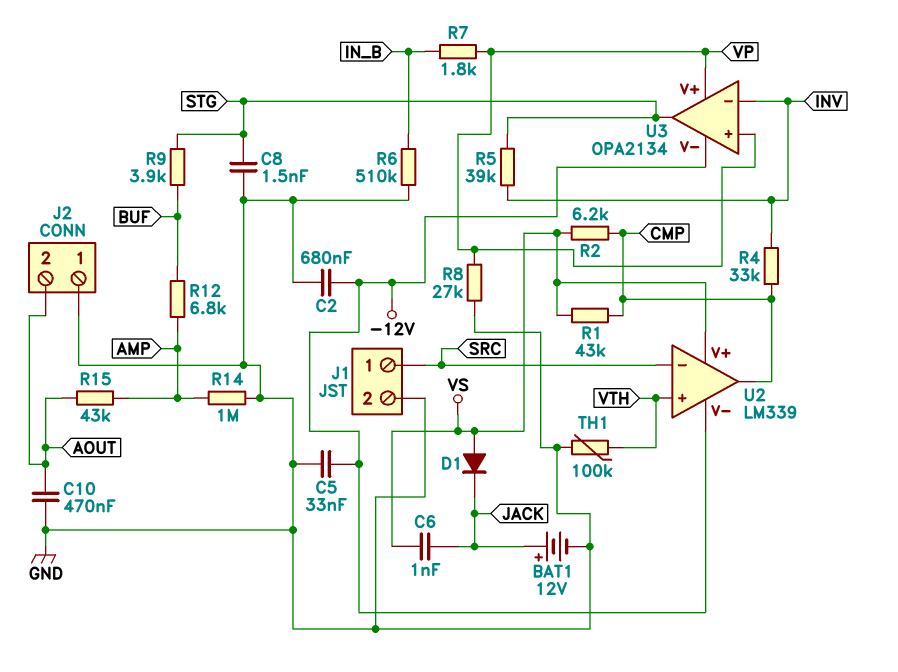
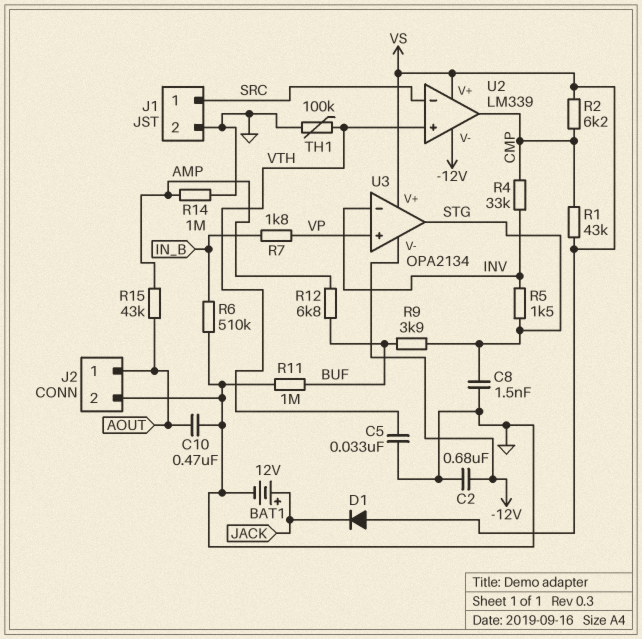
C5: 33nF (-12V, GND) -> 33nF (GND, VTH)
C6: 1nF (JACK, VS) -> none
J2 pin 1: GND -> AOUT
J2 pin 2: AOUT -> GND
R5: 39k (INV, STG) -> 1.5k (INV, STG)
R8: 27k (GND, VP) -> none
R11: none -> 1M (BUF, GND)
U3 pin V+: VP -> VS

